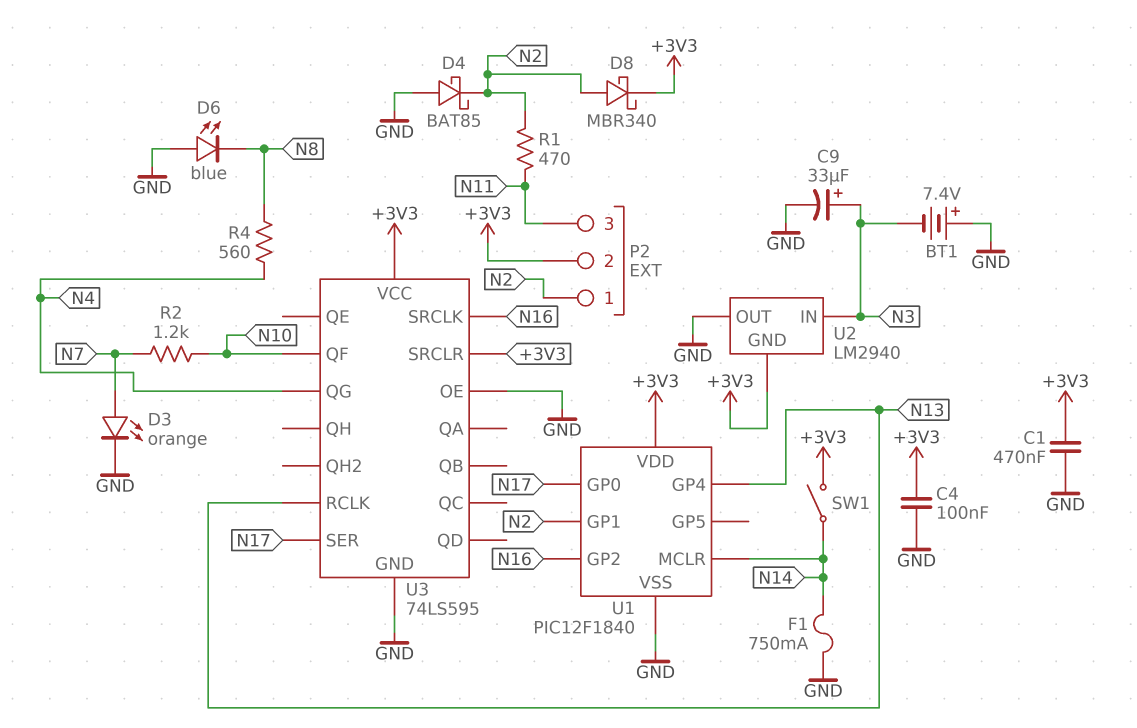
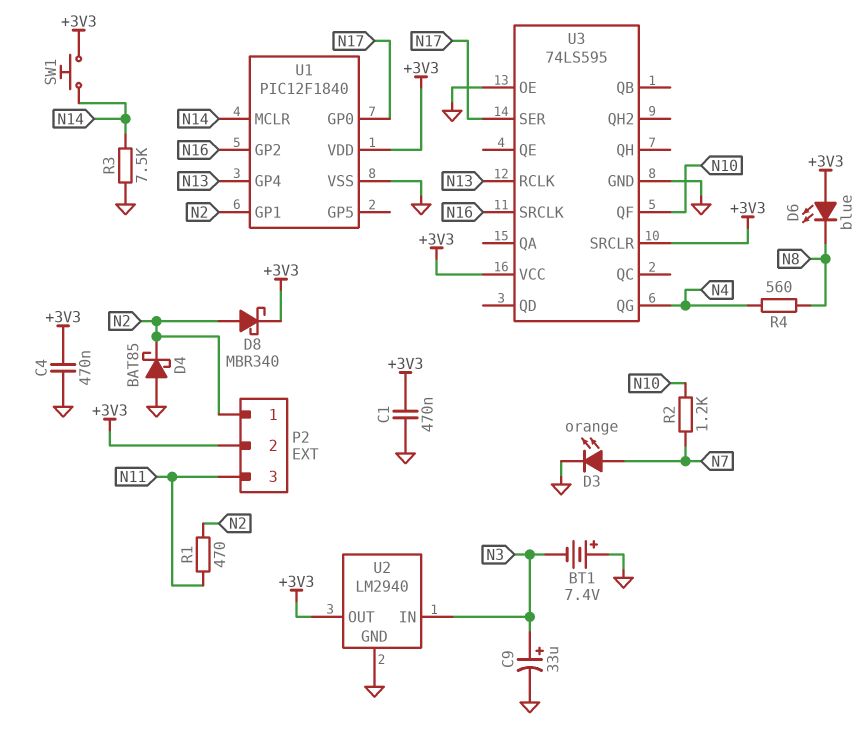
C4: 100nF (+3V3, GND) -> 470nF (+3V3, GND)
D6: LED blue (A GND, K N8) -> LED blue (A +3V3, K N8)
F1: 750mA (GND, N14) -> none
R3: none -> 7.5k (GND, N14)
SW1: switch (+3V3, N14) -> button (+3V3, N14)
U2 pin GND: +3V3 -> GND
U2 pin OUT: GND -> +3V3

